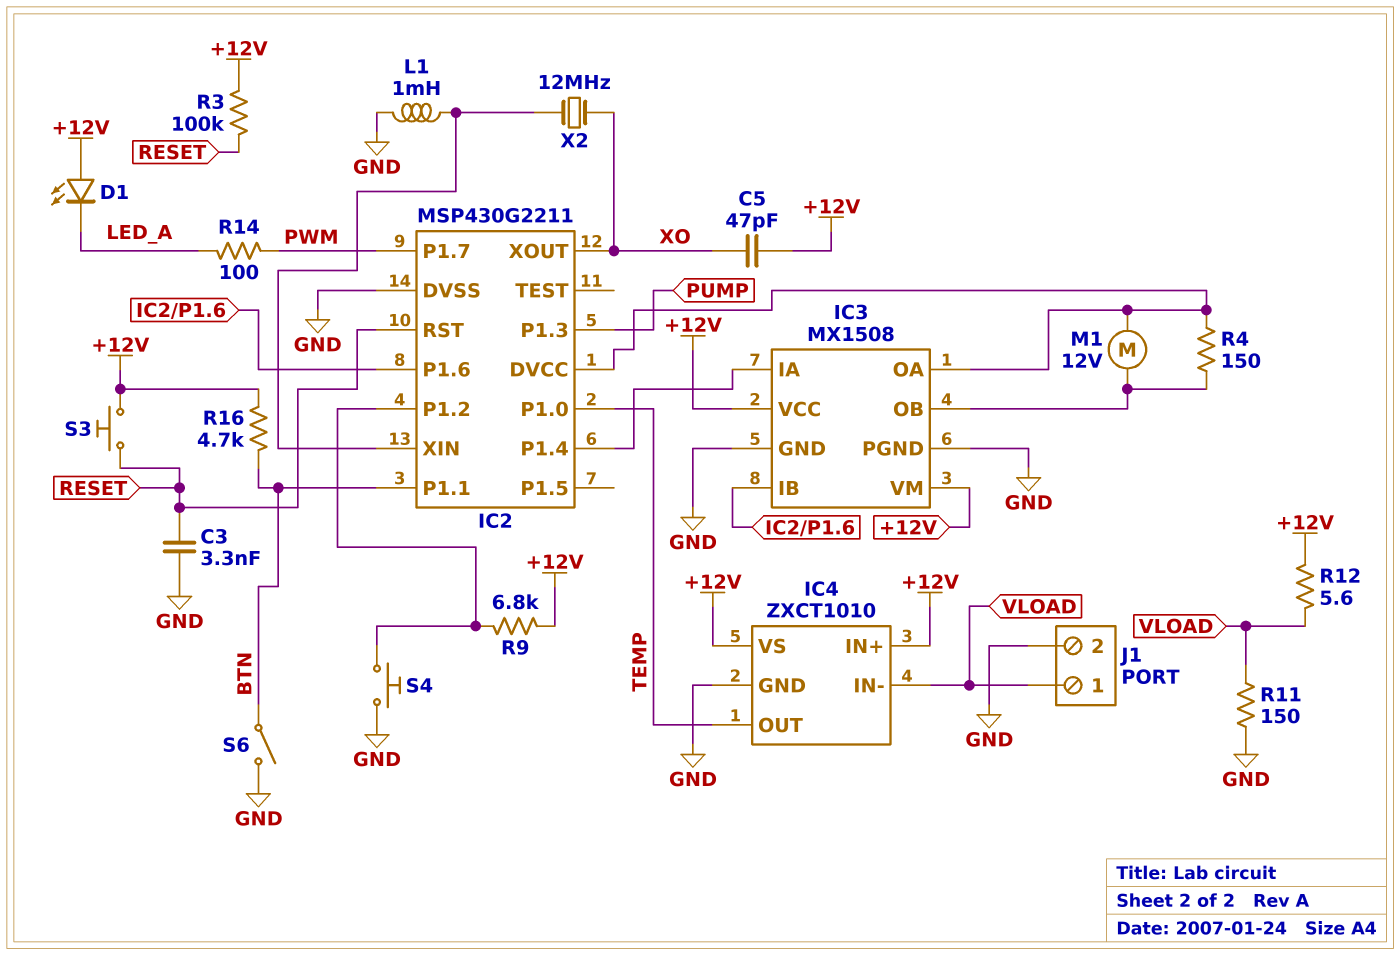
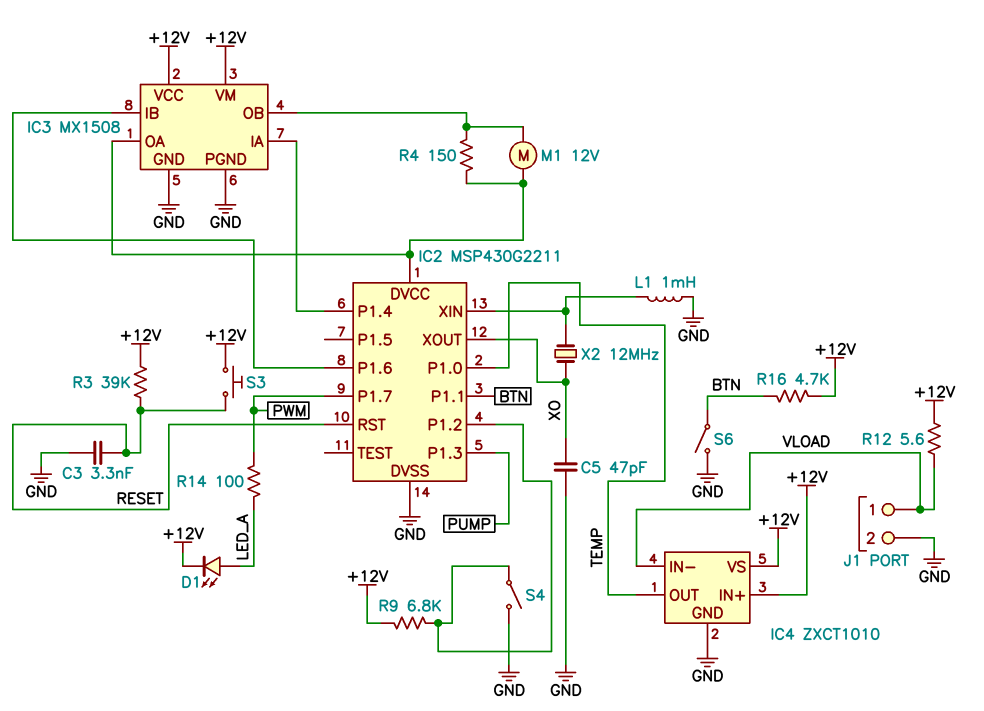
C5: 47pF (+12V, XO) -> 47pF (GND, XO)
D1: LED (A +12V, K LED_A) -> LED (A LED_A, K +12V)
R3: 100k (+12V, RESET) -> 39k (+12V, RESET)
R11: 150 (GND, VLOAD) -> none
S4: button (GND, IC2/P1.2) -> switch (GND, IC2/P1.2)

